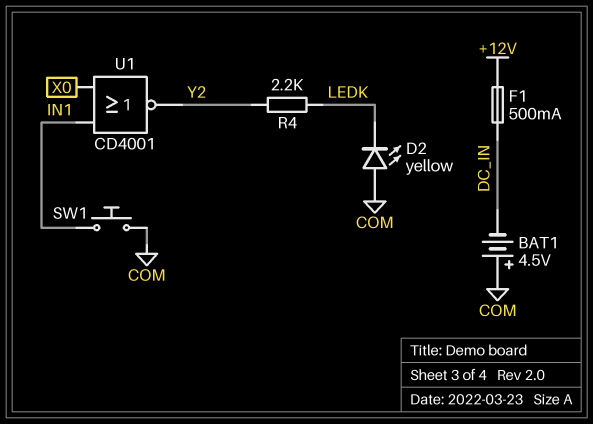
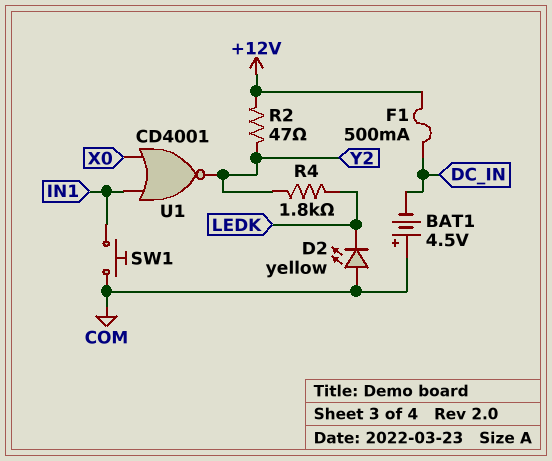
R2: none -> 47 (+12V, Y2)
R4: 2.2k (LEDK, Y2) -> 1.8k (LEDK, Y2)

